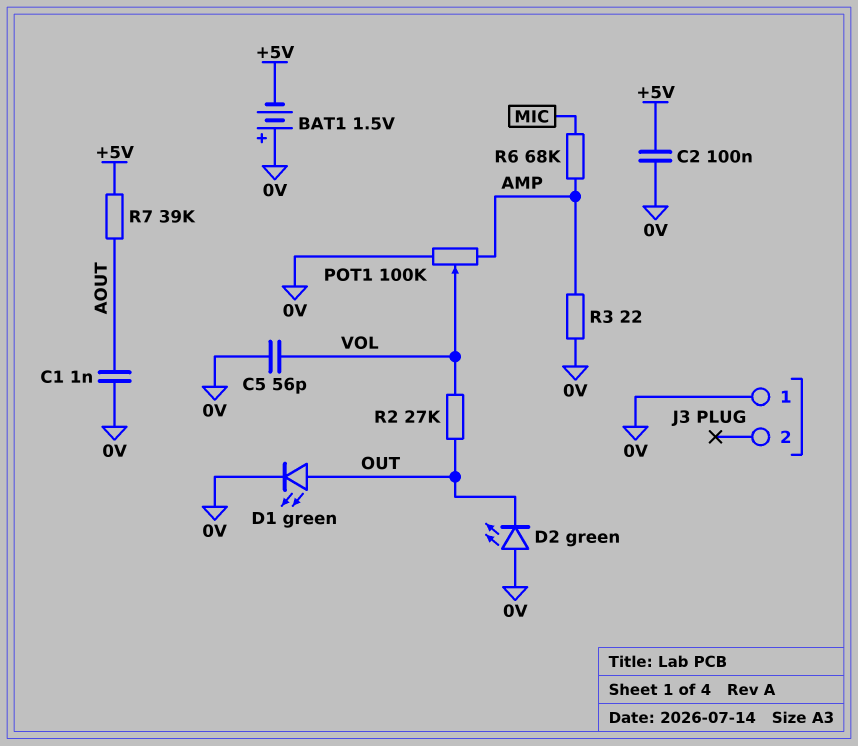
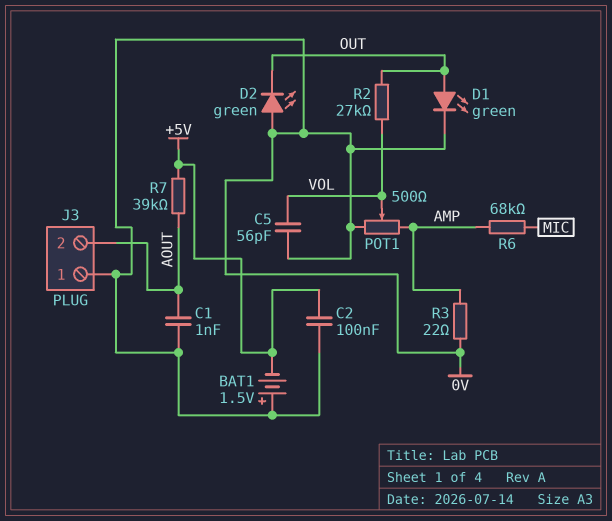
J3 pin 2: none -> AOUT
POT1: 100k (0V, AMP, wiper VOL) -> 500 (0V, AMP, wiper VOL)

